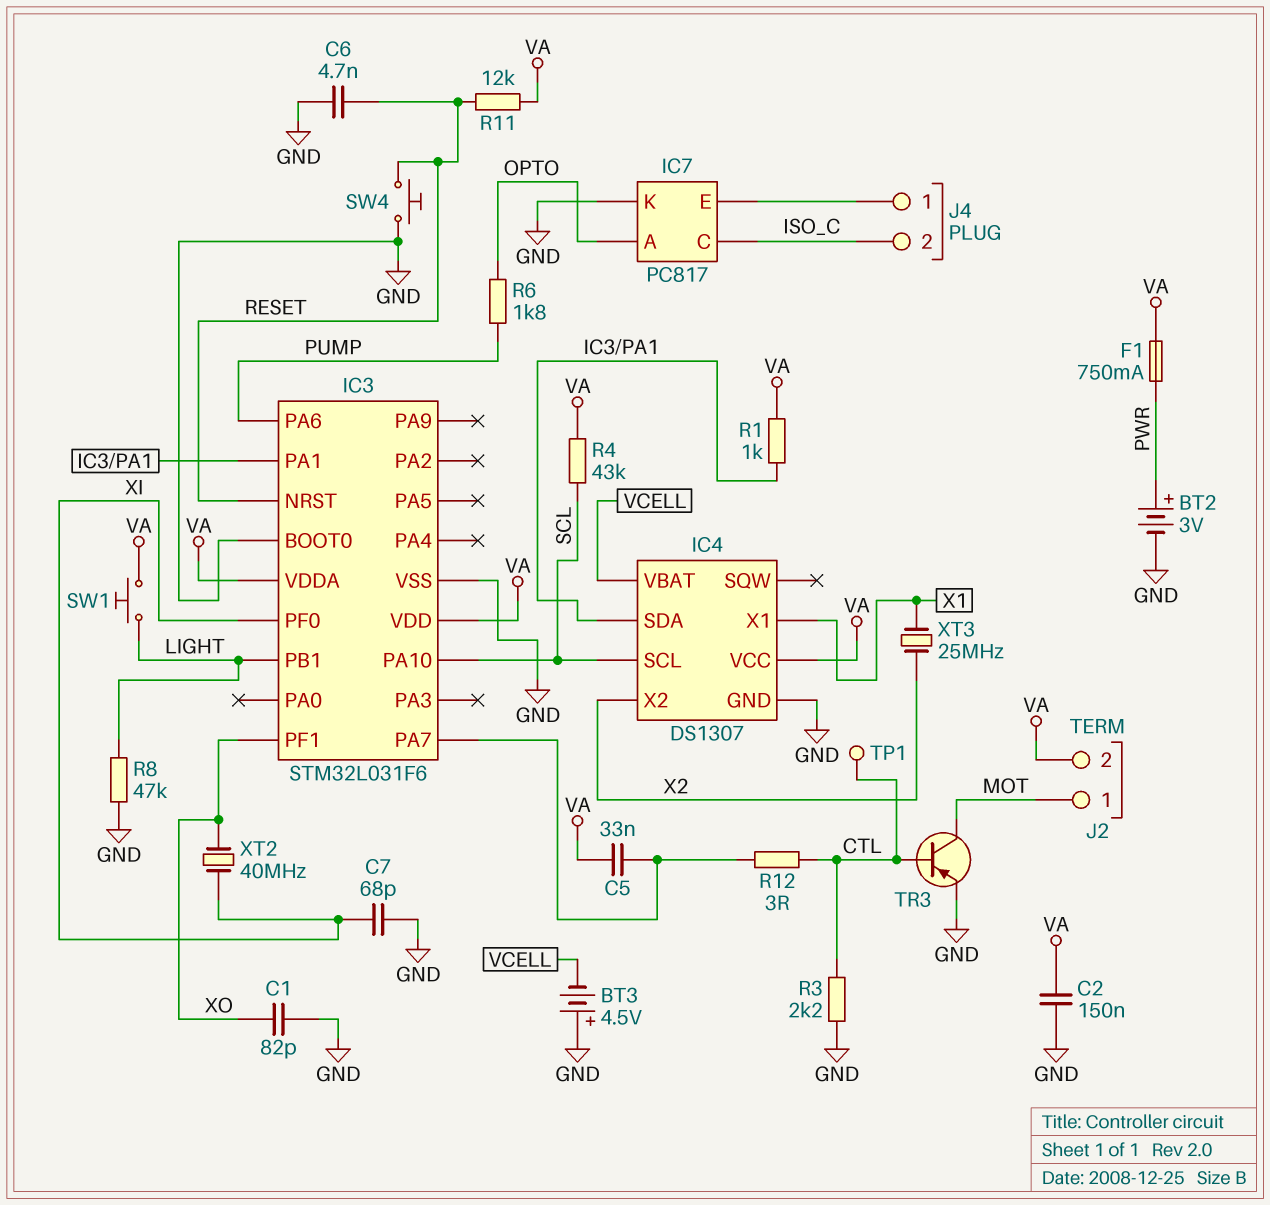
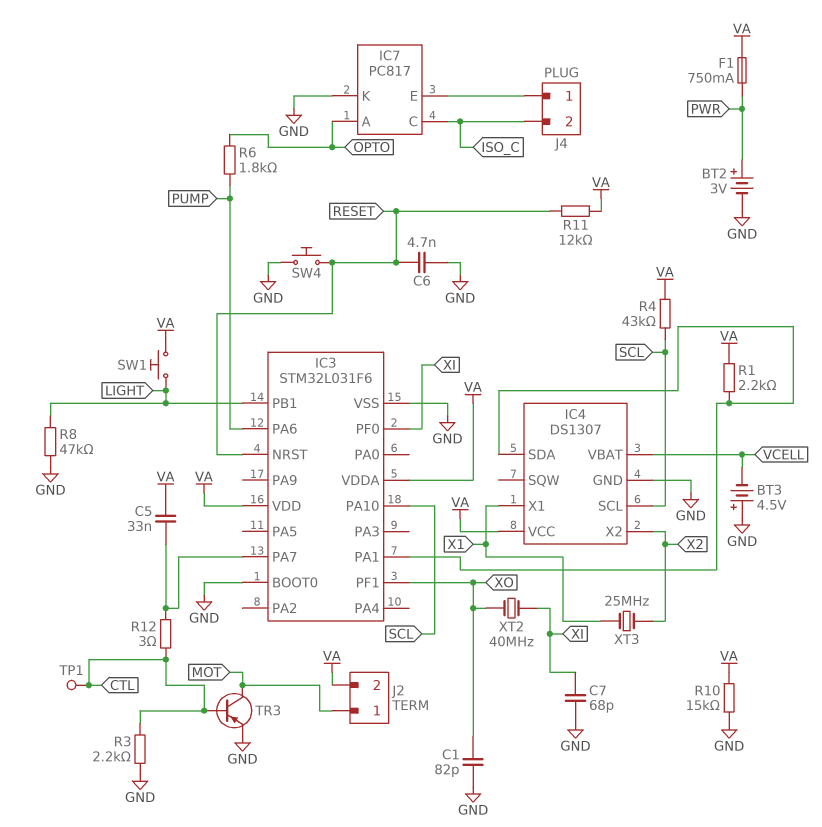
C2: 150nF (GND, VA) -> none
R1: 1k (IC3/PA1, VA) -> 2.2k (IC3/PA1, VA)
R10: none -> 15k (GND, VA)

